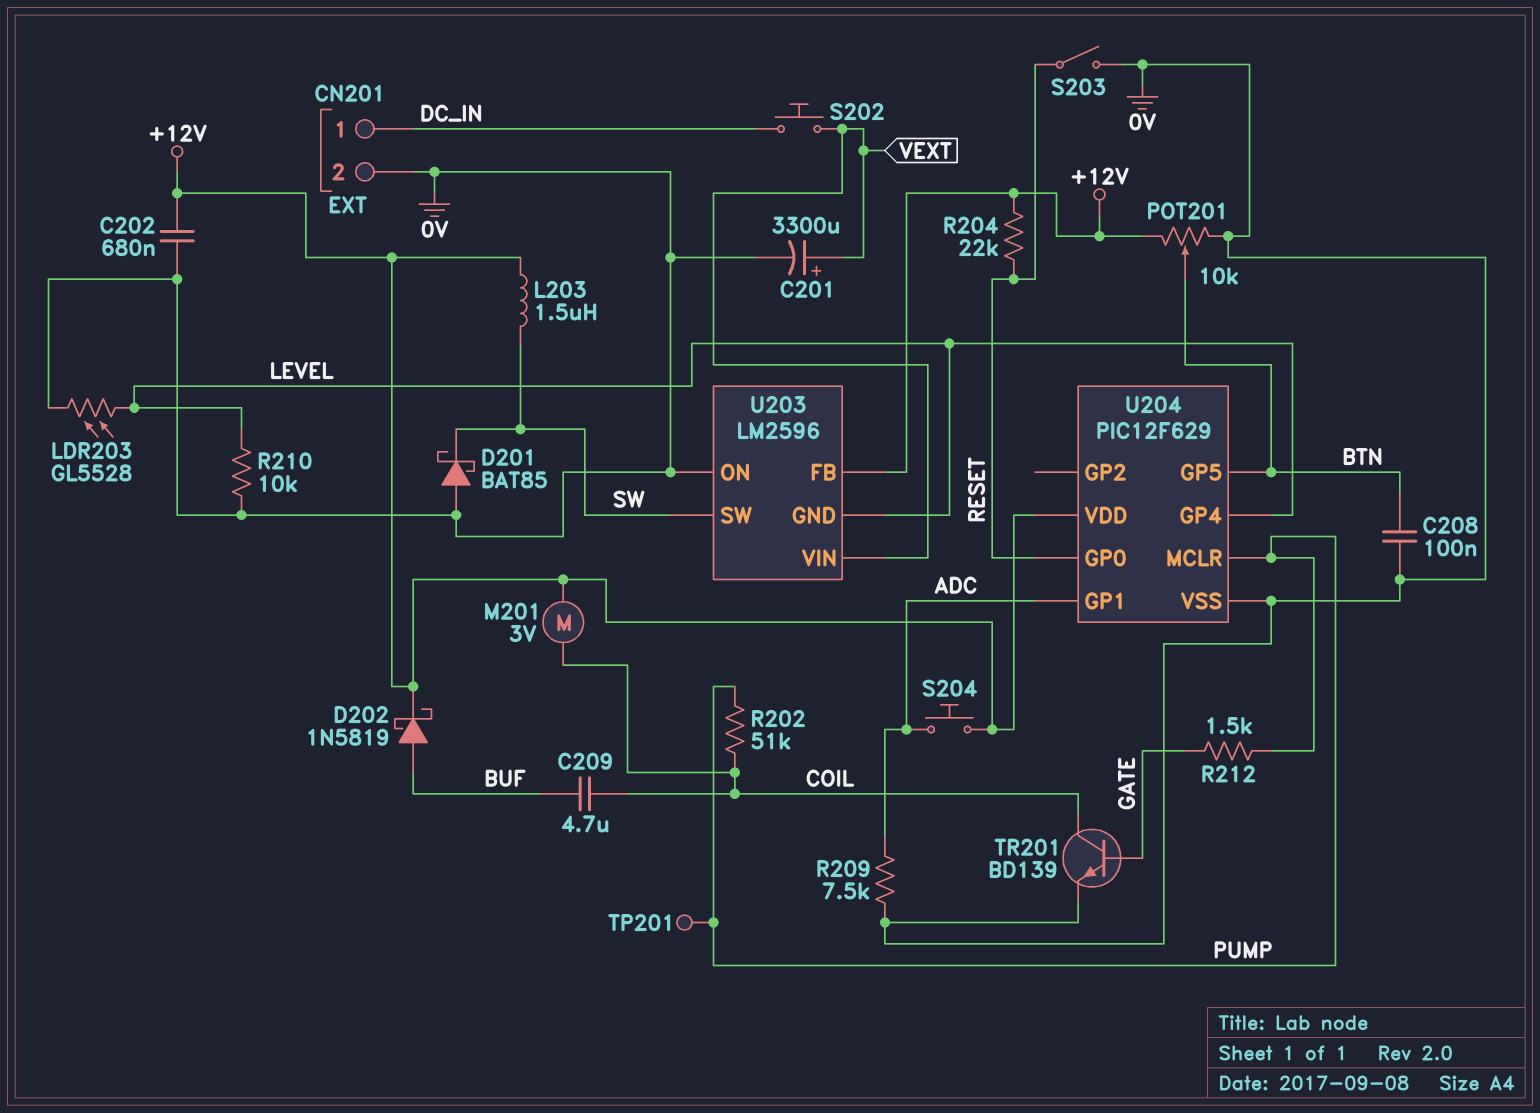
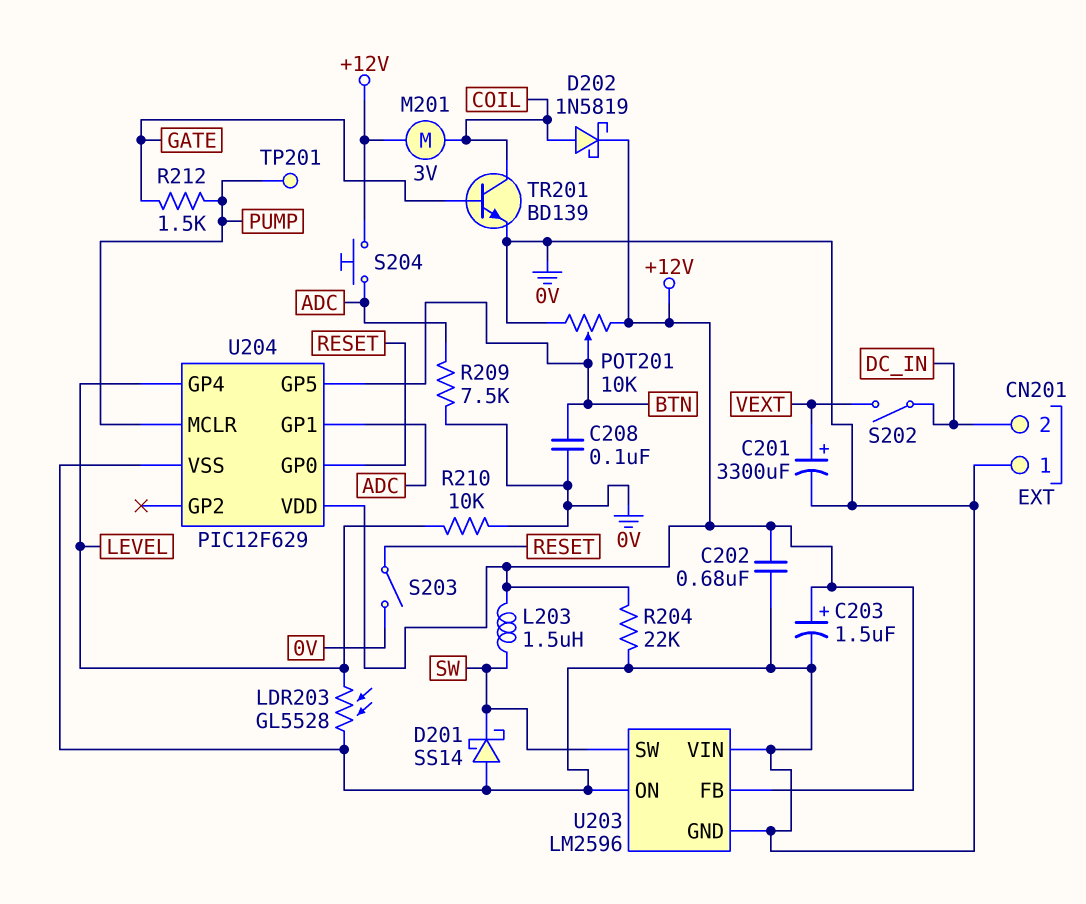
C203: none -> 1.5uF (plus +12V, minus 0V)
C209: 4.7uF (BUF, COIL) -> none
CN201 pin 1: DC_IN -> 0V
CN201 pin 2: 0V -> DC_IN
D201: schottky BAT85 (A 0V, K SW) -> schottky SS14 (A 0V, K SW)
D202: schottky 1N5819 (A BUF, K +12V) -> schottky 1N5819 (A COIL, K +12V)
R202: 51k (COIL, PUMP) -> none
R204: 22k (+12V, RESET) -> 22k (+12V, 0V)
S202: button (DC_IN, VEXT) -> switch (DC_IN, VEXT)
U203 pin GND: LEVEL -> 0V
U203 pin VIN: VEXT -> 0V

